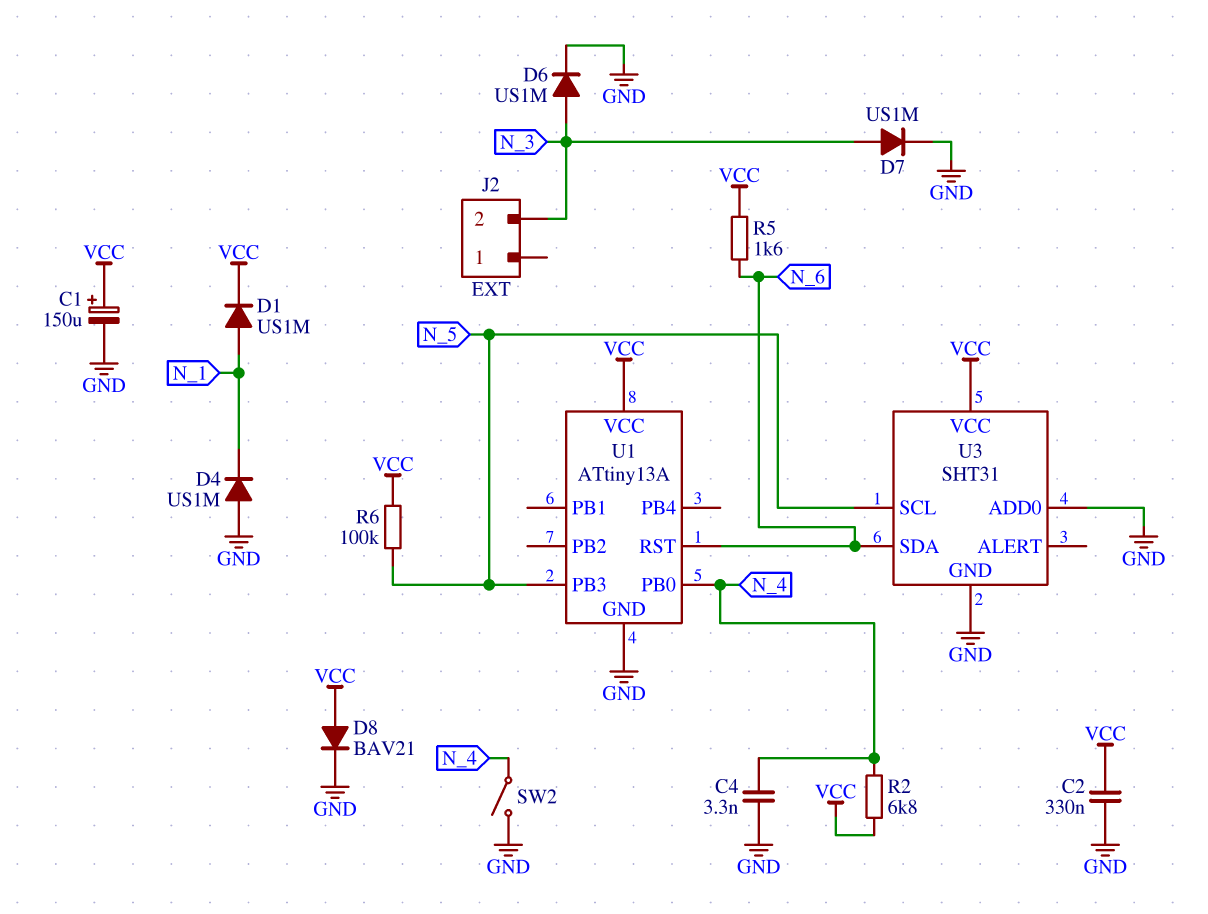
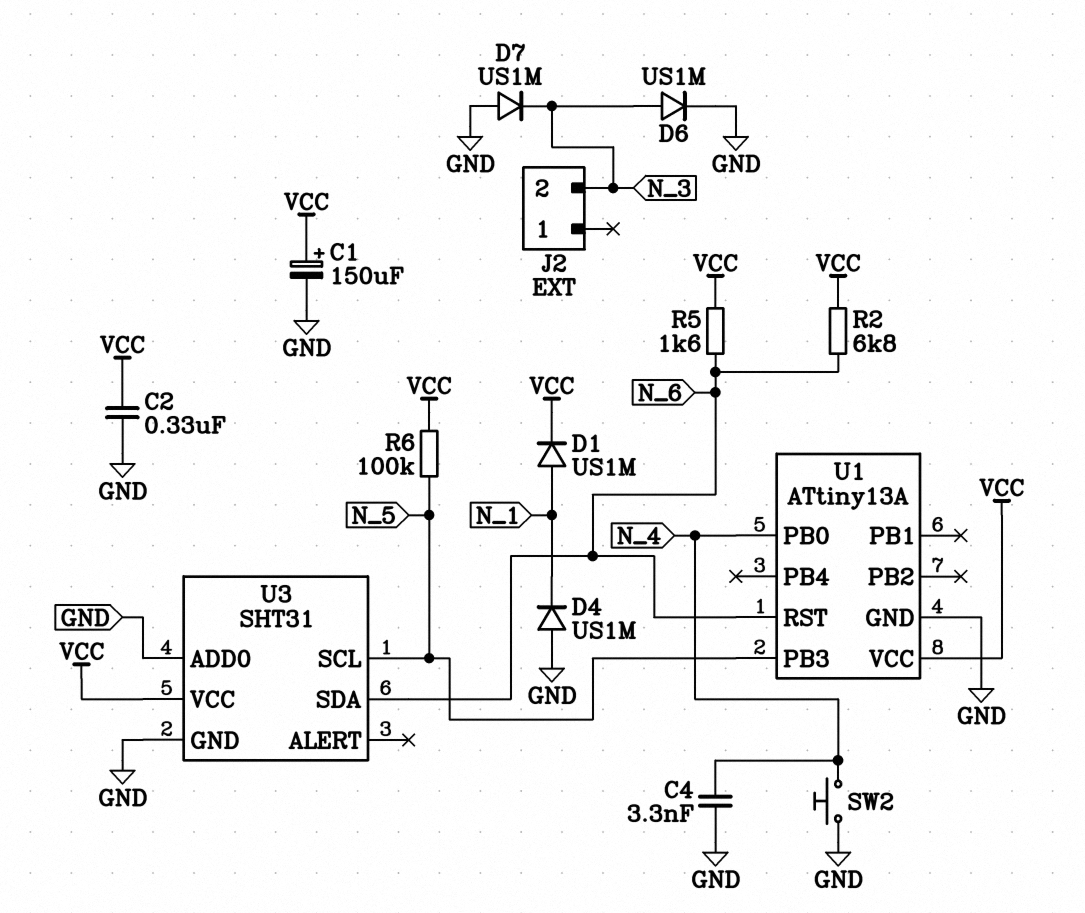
D7: diode US1M (A N_3, K GND) -> diode US1M (A GND, K N_3)
D8: diode BAV21 (A VCC, K GND) -> none
R2: 6.8k (N_4, VCC) -> 6.8k (N_6, VCC)
SW2: switch (GND, N_4) -> button (GND, N_4)

